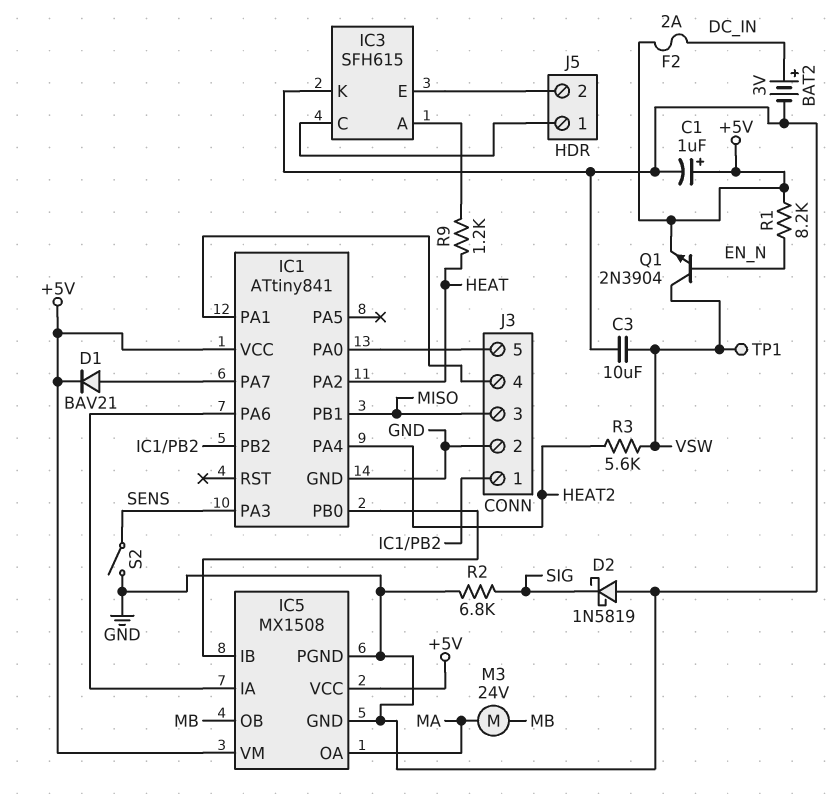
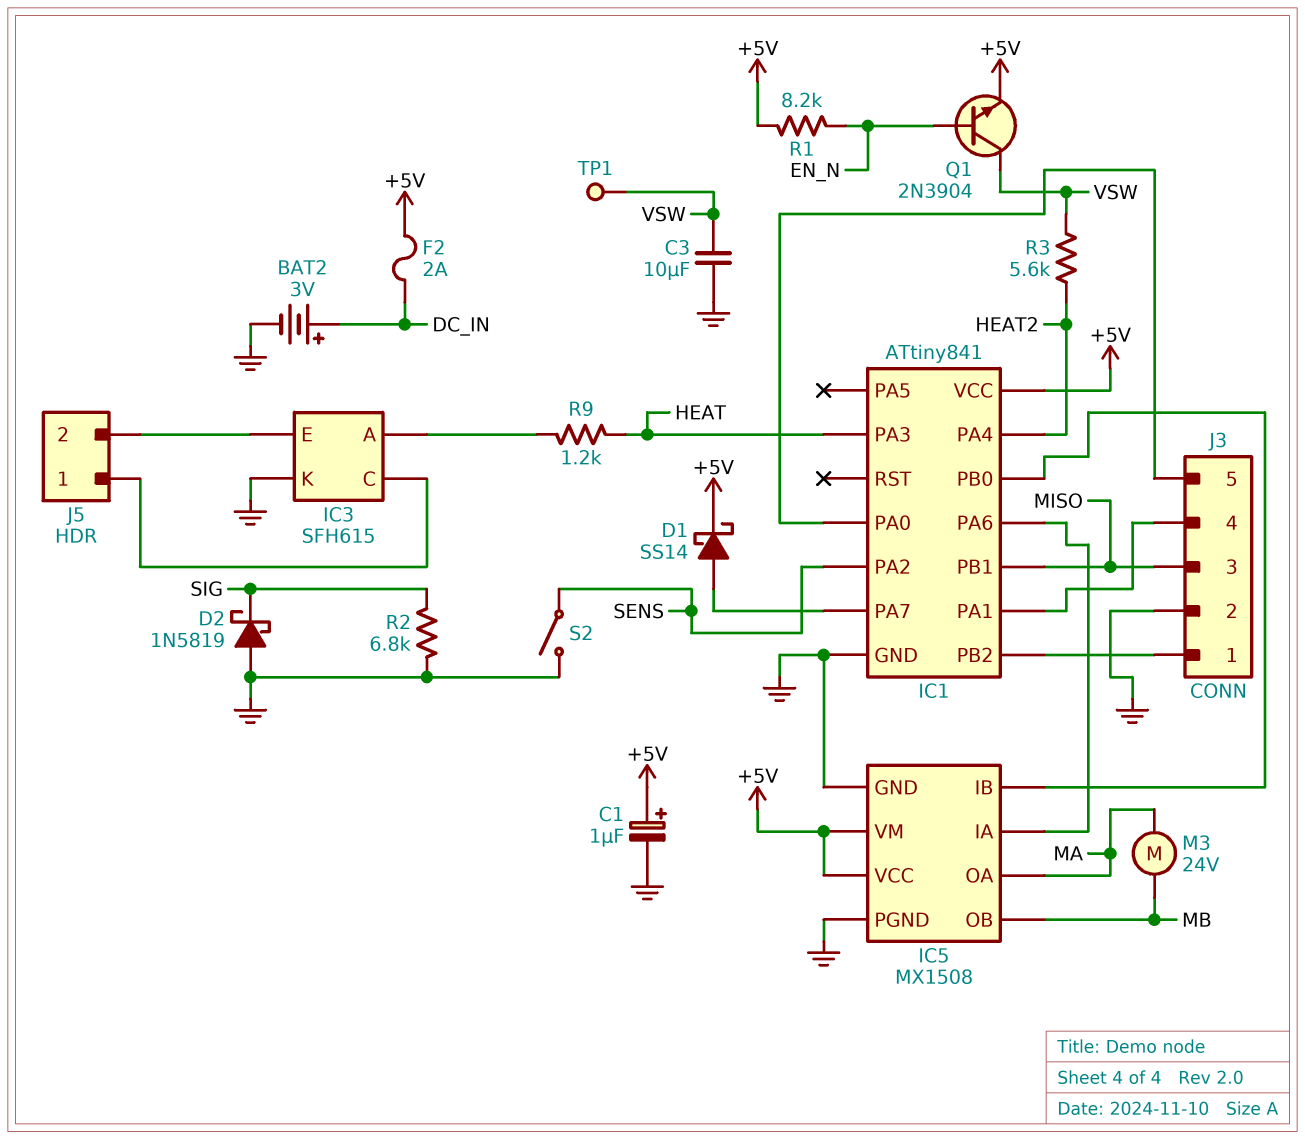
D1: diode BAV21 (A IC1/PA7, K +5V) -> schottky SS14 (A IC1/PA7, K +5V)
IC1 pin PA2: HEAT -> SENS
IC1 pin PA3: SENS -> HEAT

